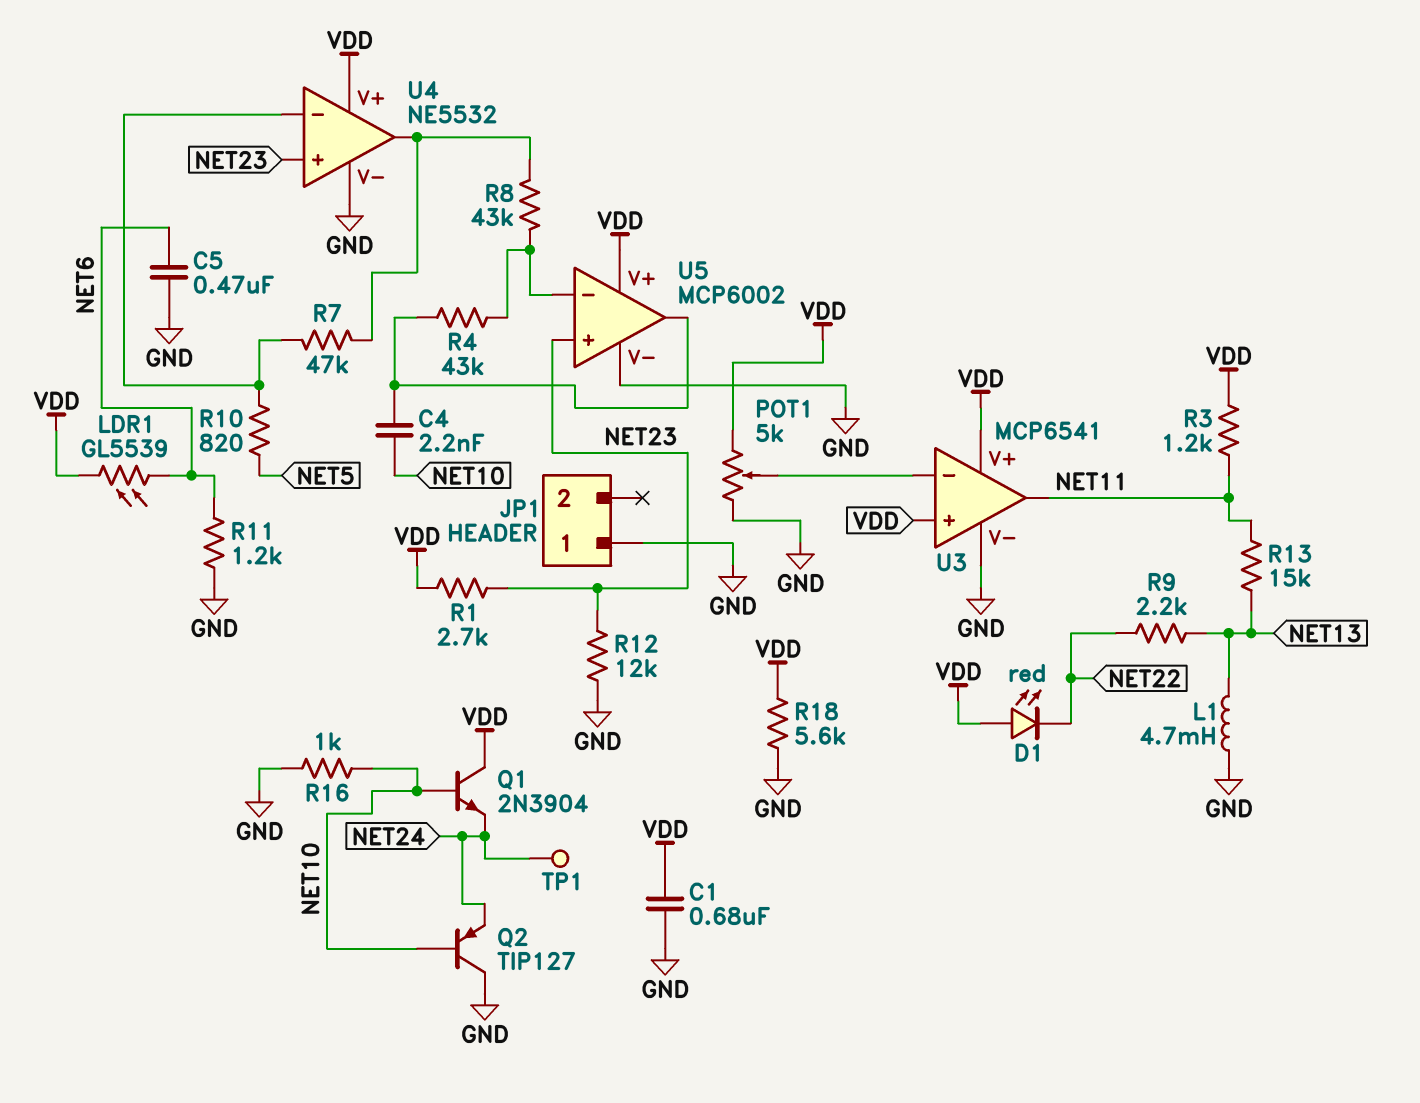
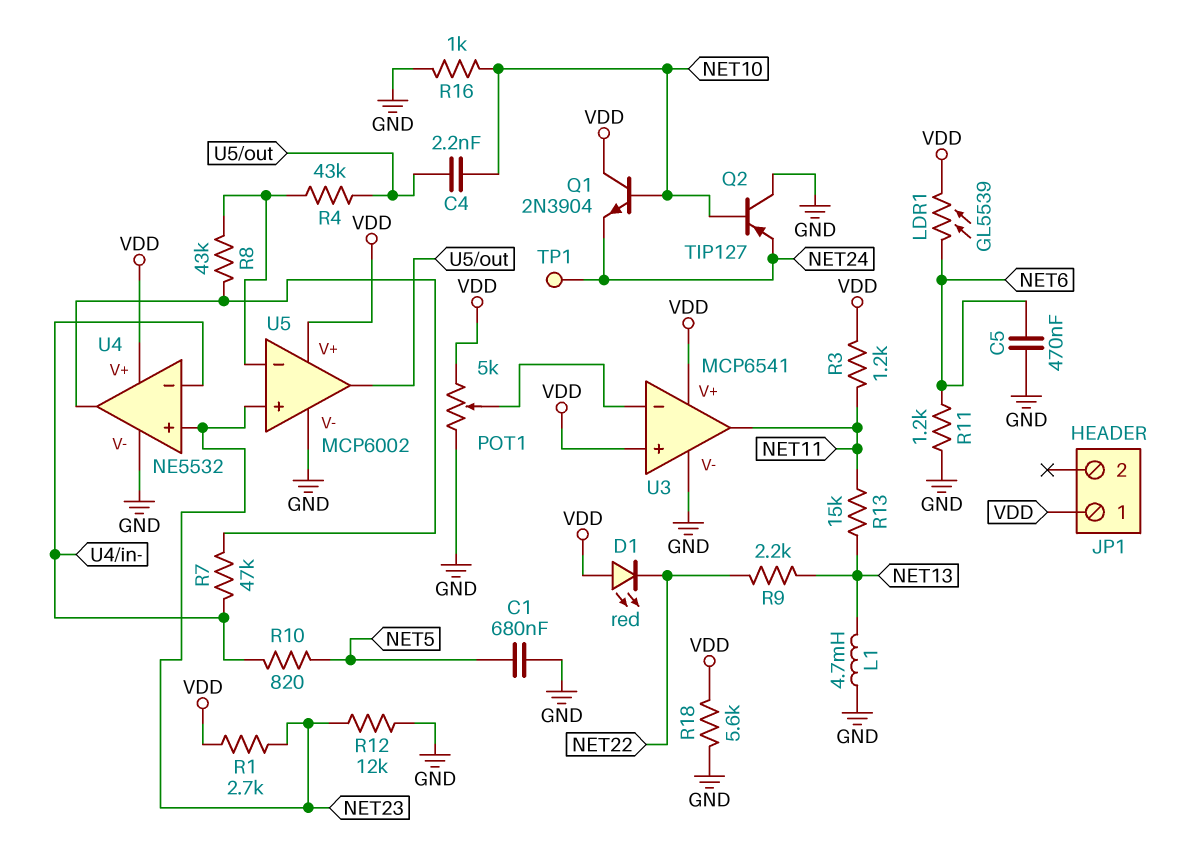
C1: 680nF (GND, VDD) -> 680nF (GND, NET5)
JP1 pin 1: GND -> VDD

